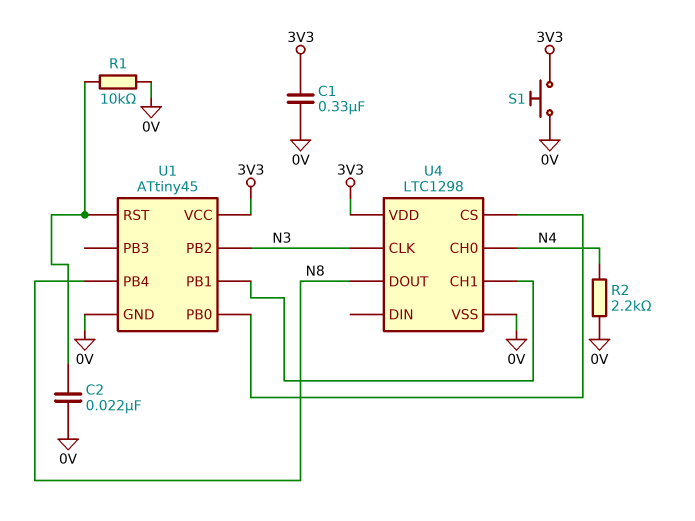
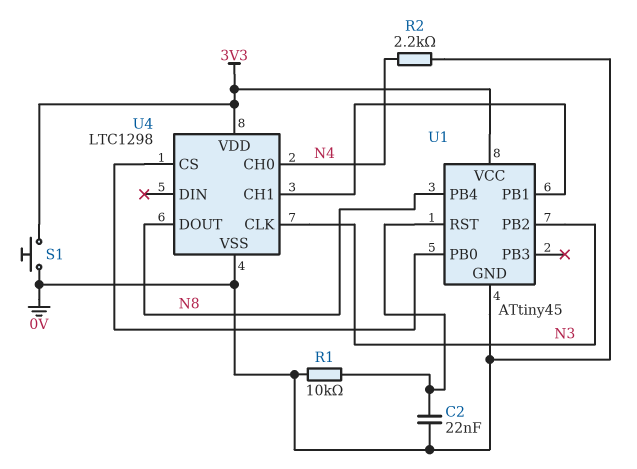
C1: 330nF (0V, 3V3) -> none

